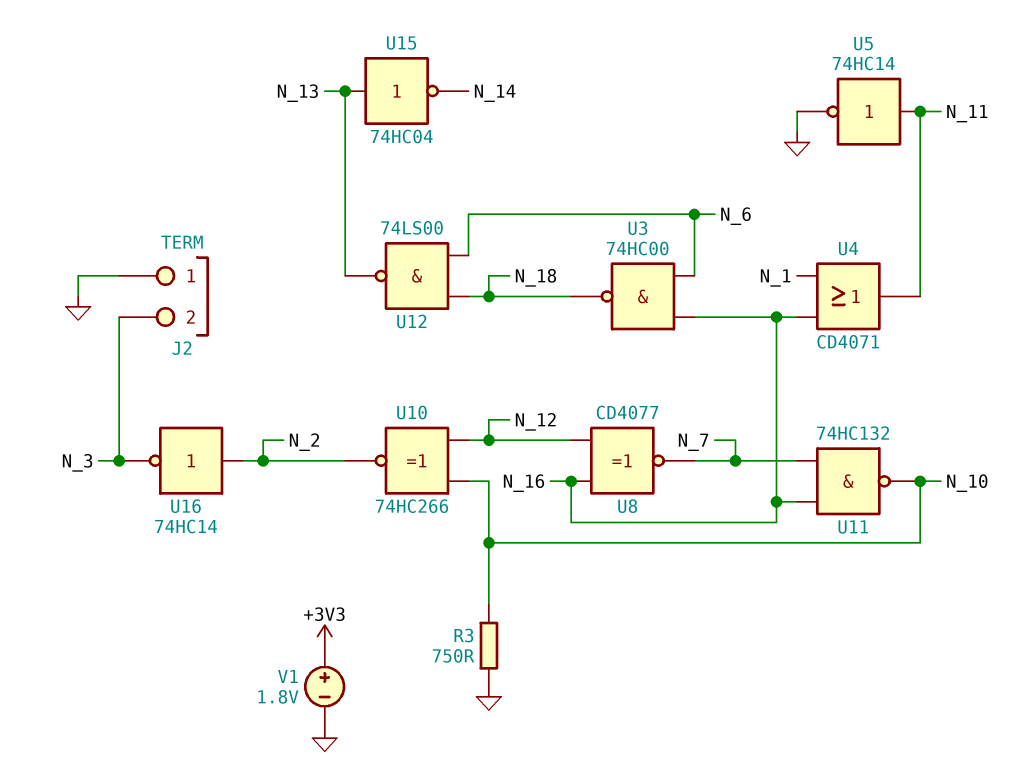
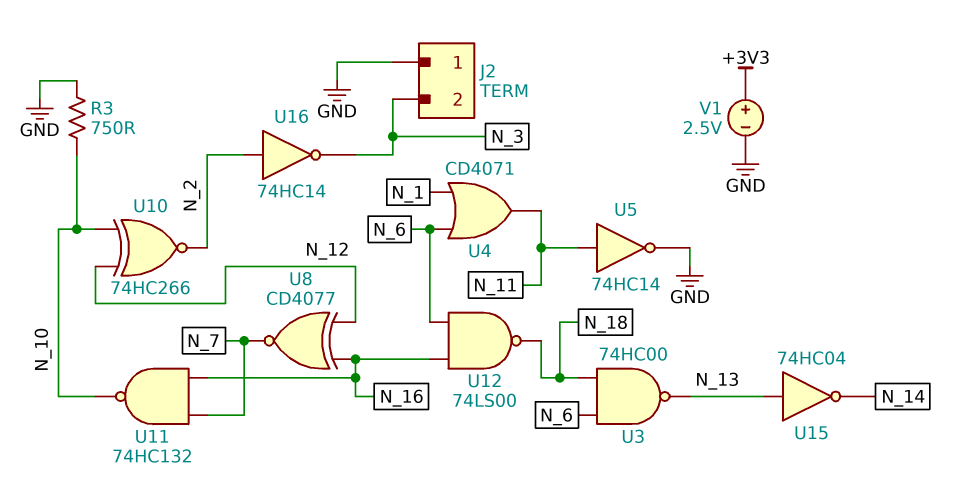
U3: NAND 74HC00 (in N_6, in N_16, out N_18) -> NAND 74HC00 (in N_6, in N_18, out N_13)
U4: OR CD4071 (in N_1, in N_16, out N_11) -> OR CD4071 (in N_1, in N_6, out N_11)
U12: NAND 74LS00 (in N_6, in N_18, out N_13) -> NAND 74LS00 (in N_6, in N_16, out N_18)
V1: 1.8V (plus +3V3, minus GND) -> 2.5V (plus +3V3, minus GND)

